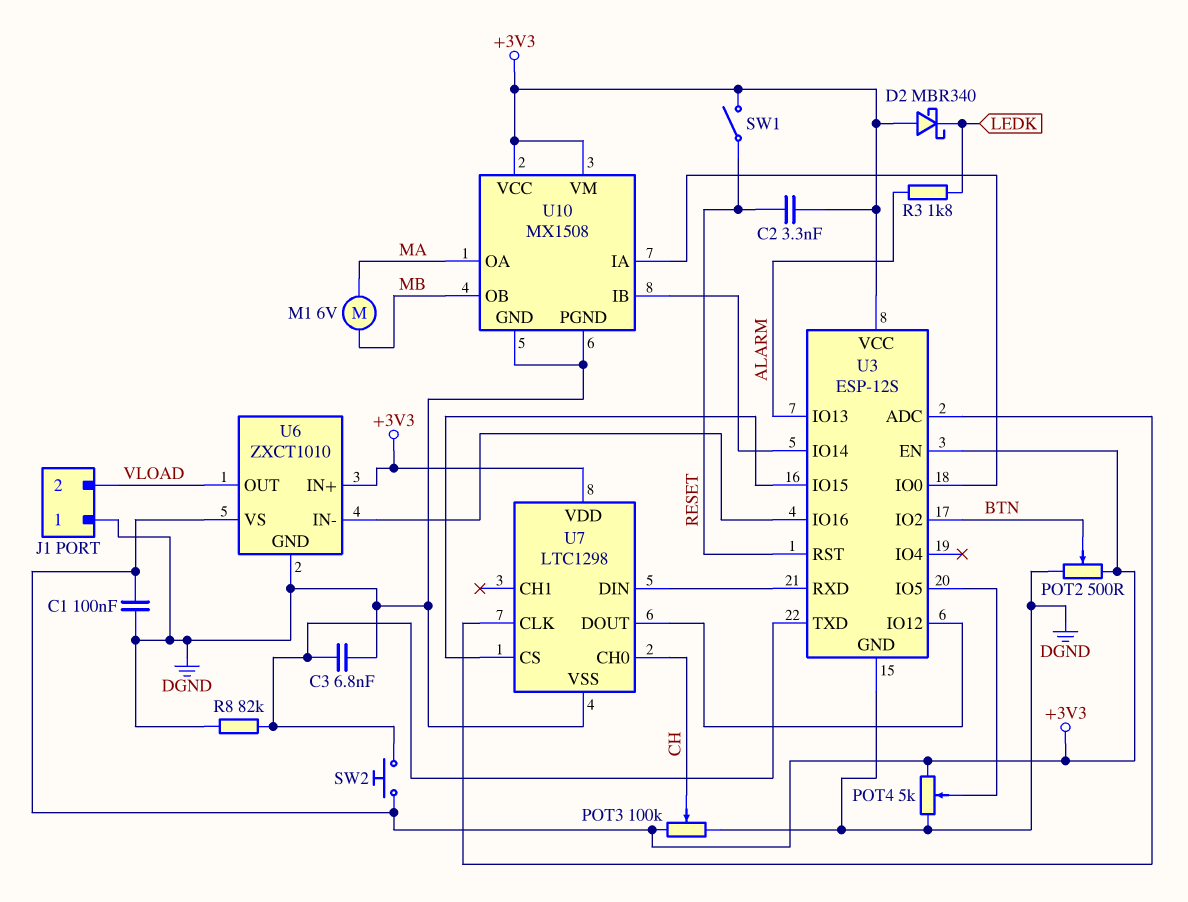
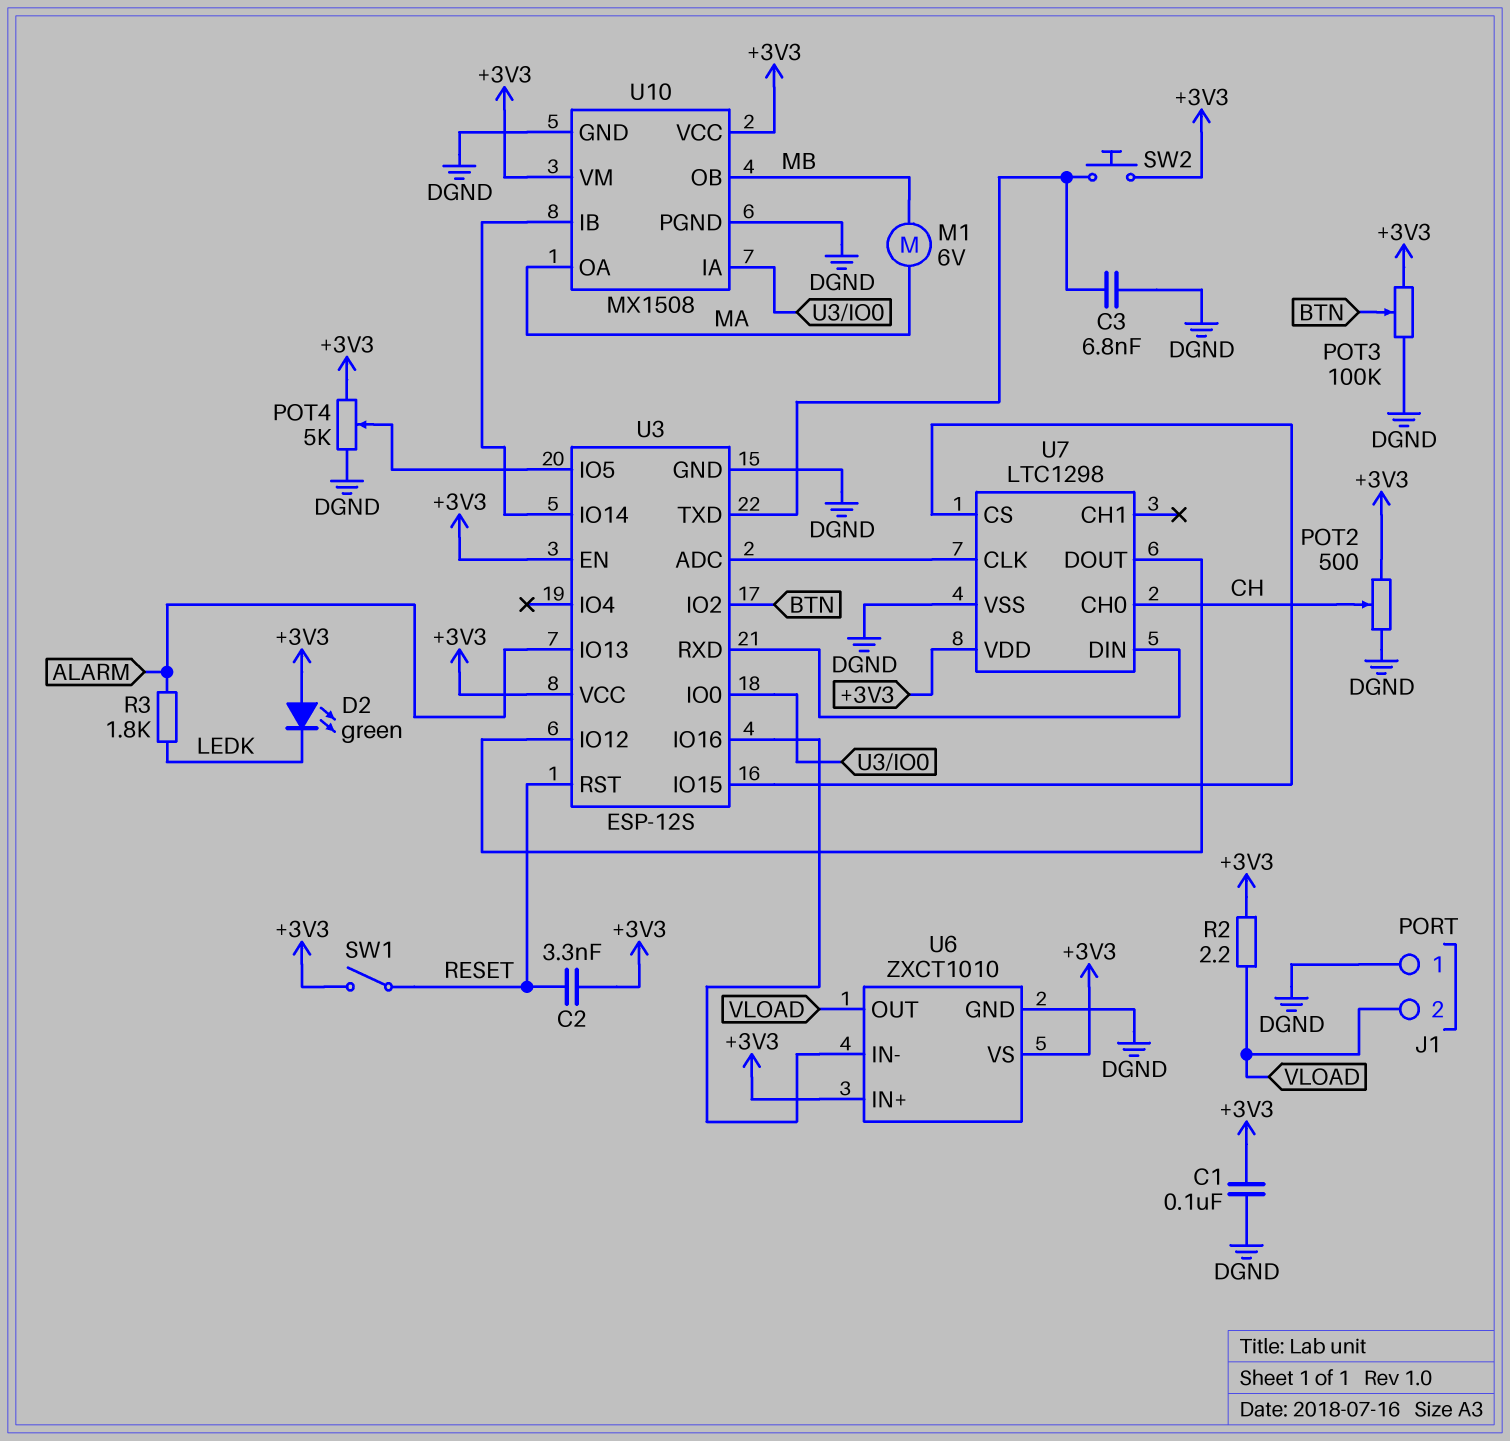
D2: schottky MBR340 (A +3V3, K LEDK) -> LED green (A +3V3, K LEDK)
POT2: 500 (+3V3, DGND, wiper BTN) -> 500 (+3V3, DGND, wiper CH)
POT3: 100k (+3V3, DGND, wiper CH) -> 100k (+3V3, DGND, wiper BTN)
R2: none -> 2.2 (+3V3, VLOAD)
R8: 82k (DGND, U3/TXD) -> none

